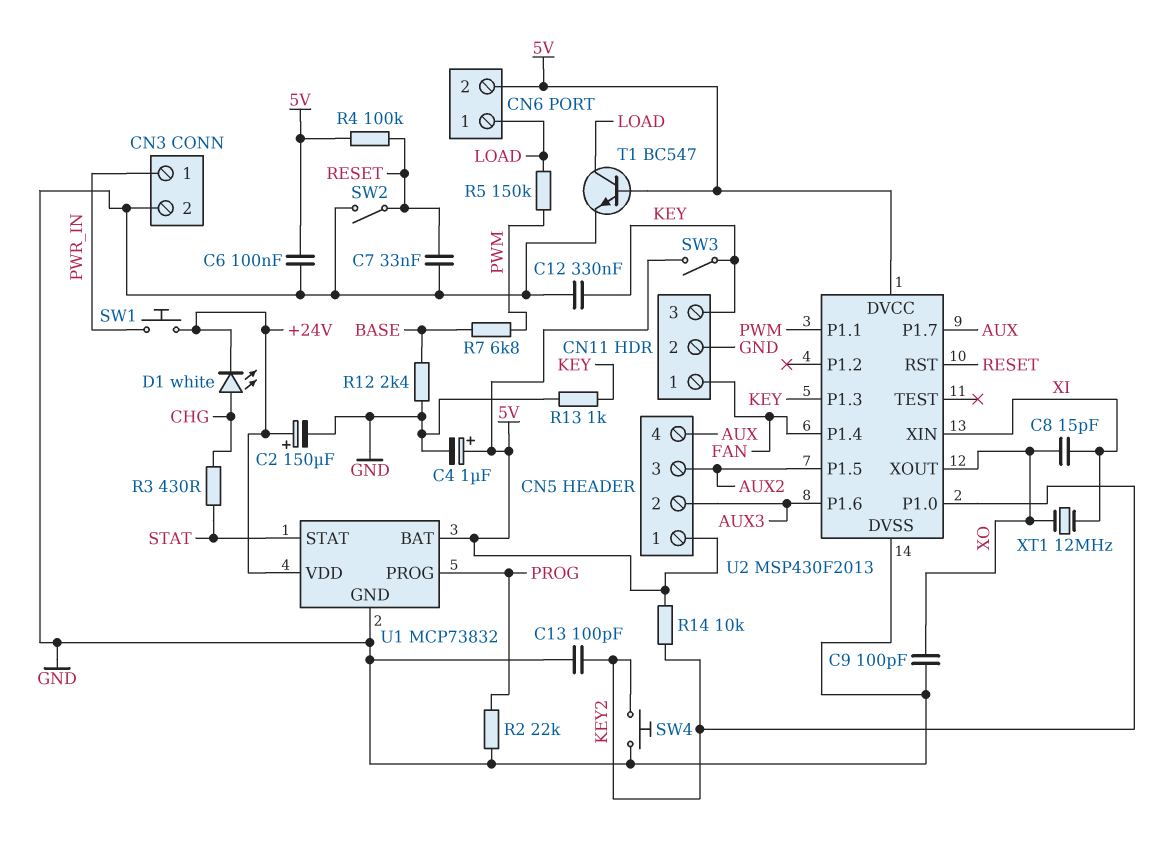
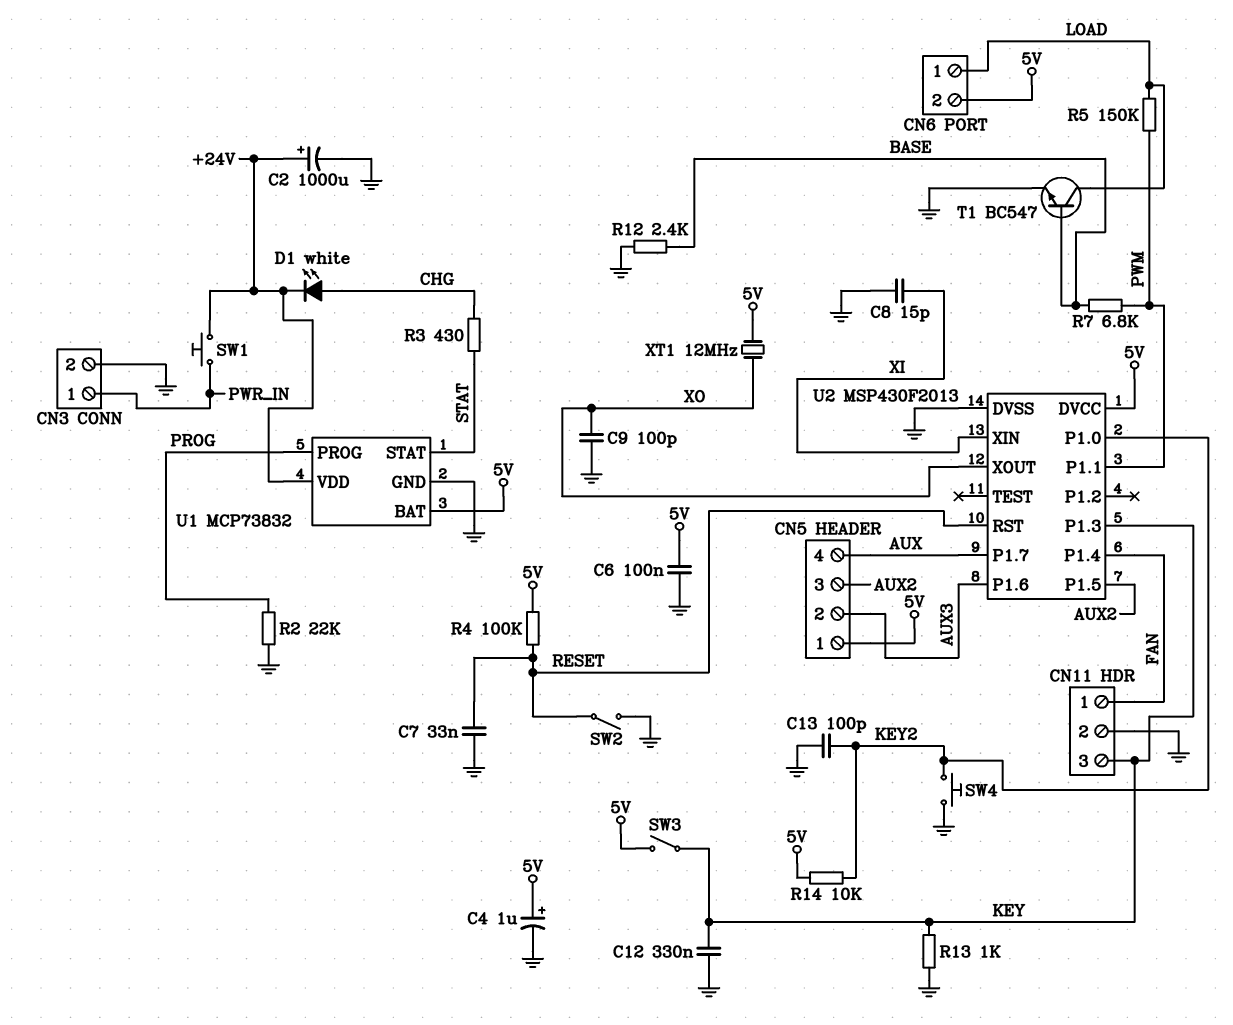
C2: 150uF (plus +24V, minus GND) -> 1000uF (plus +24V, minus GND)
C8: 15pF (XI, XO) -> 15pF (GND, XI)
T1: NPN BC547 (B 5V, C LOAD, E GND) -> NPN BC547 (B BASE, C LOAD, E GND)
XT1: 12MHz (XI, XO) -> 12MHz (5V, XO)

